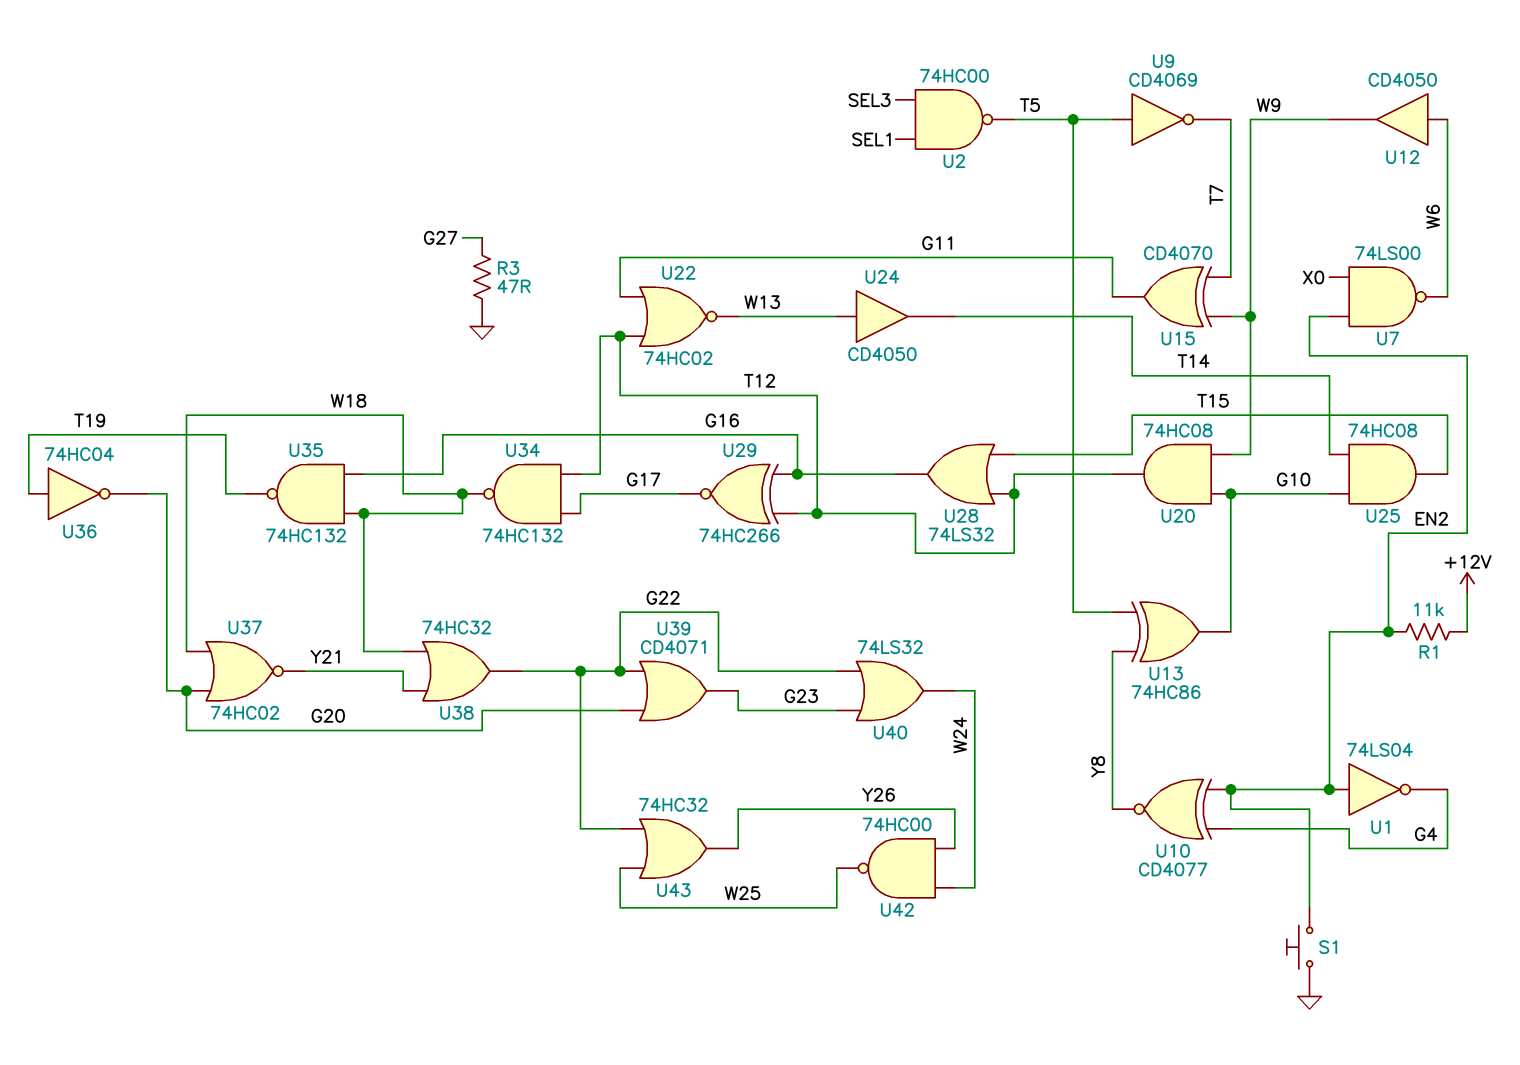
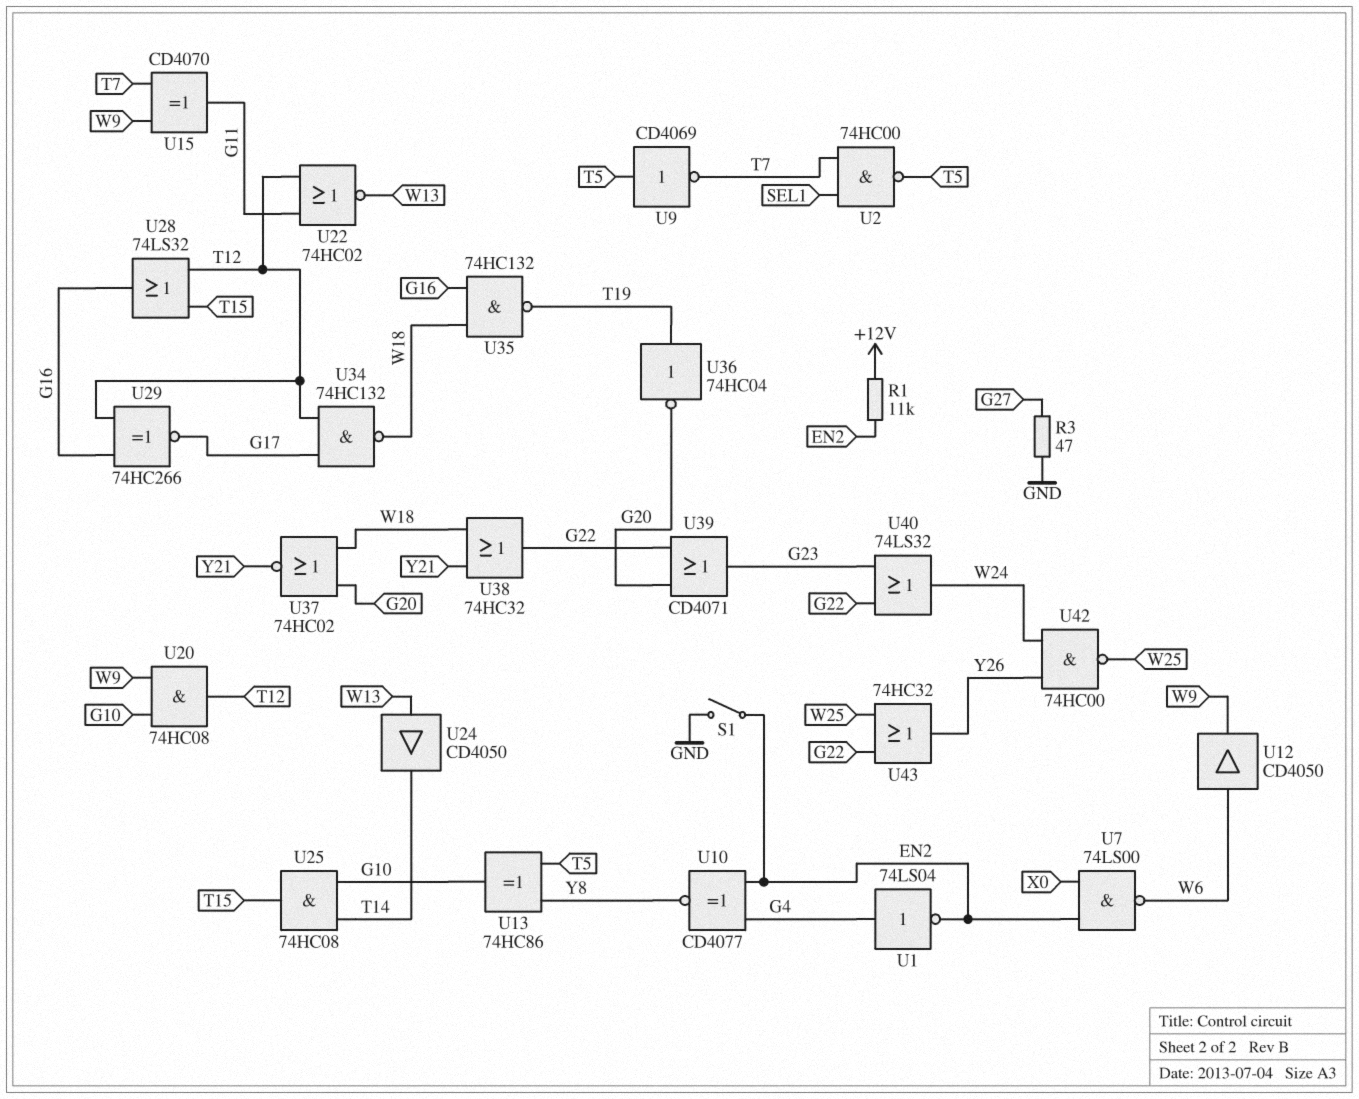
S1: button (EN2, GND) -> switch (EN2, GND)
U1: NOT 74LS04 (in EN2, out G4) -> NOT 74LS04 (in G4, out EN2)
U2: NAND 74HC00 (in SEL1, in SEL3, out T5) -> NAND 74HC00 (in SEL1, in T7, out T5)

